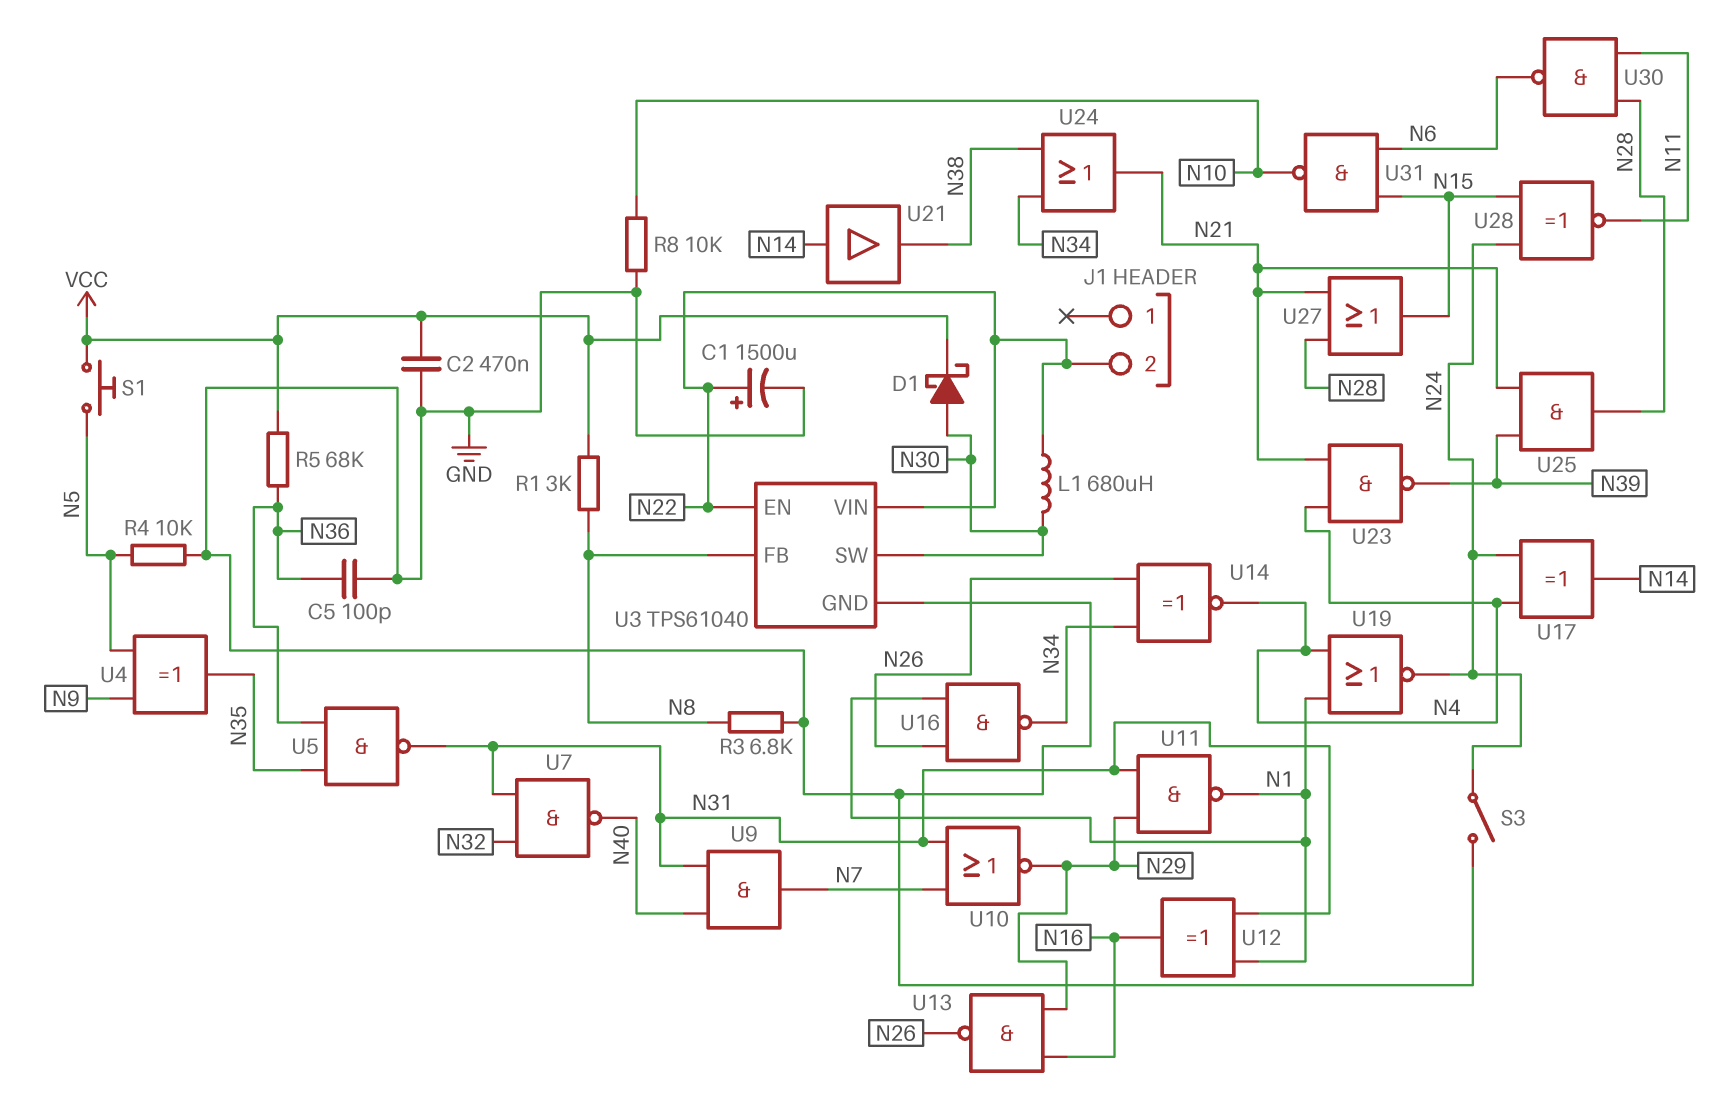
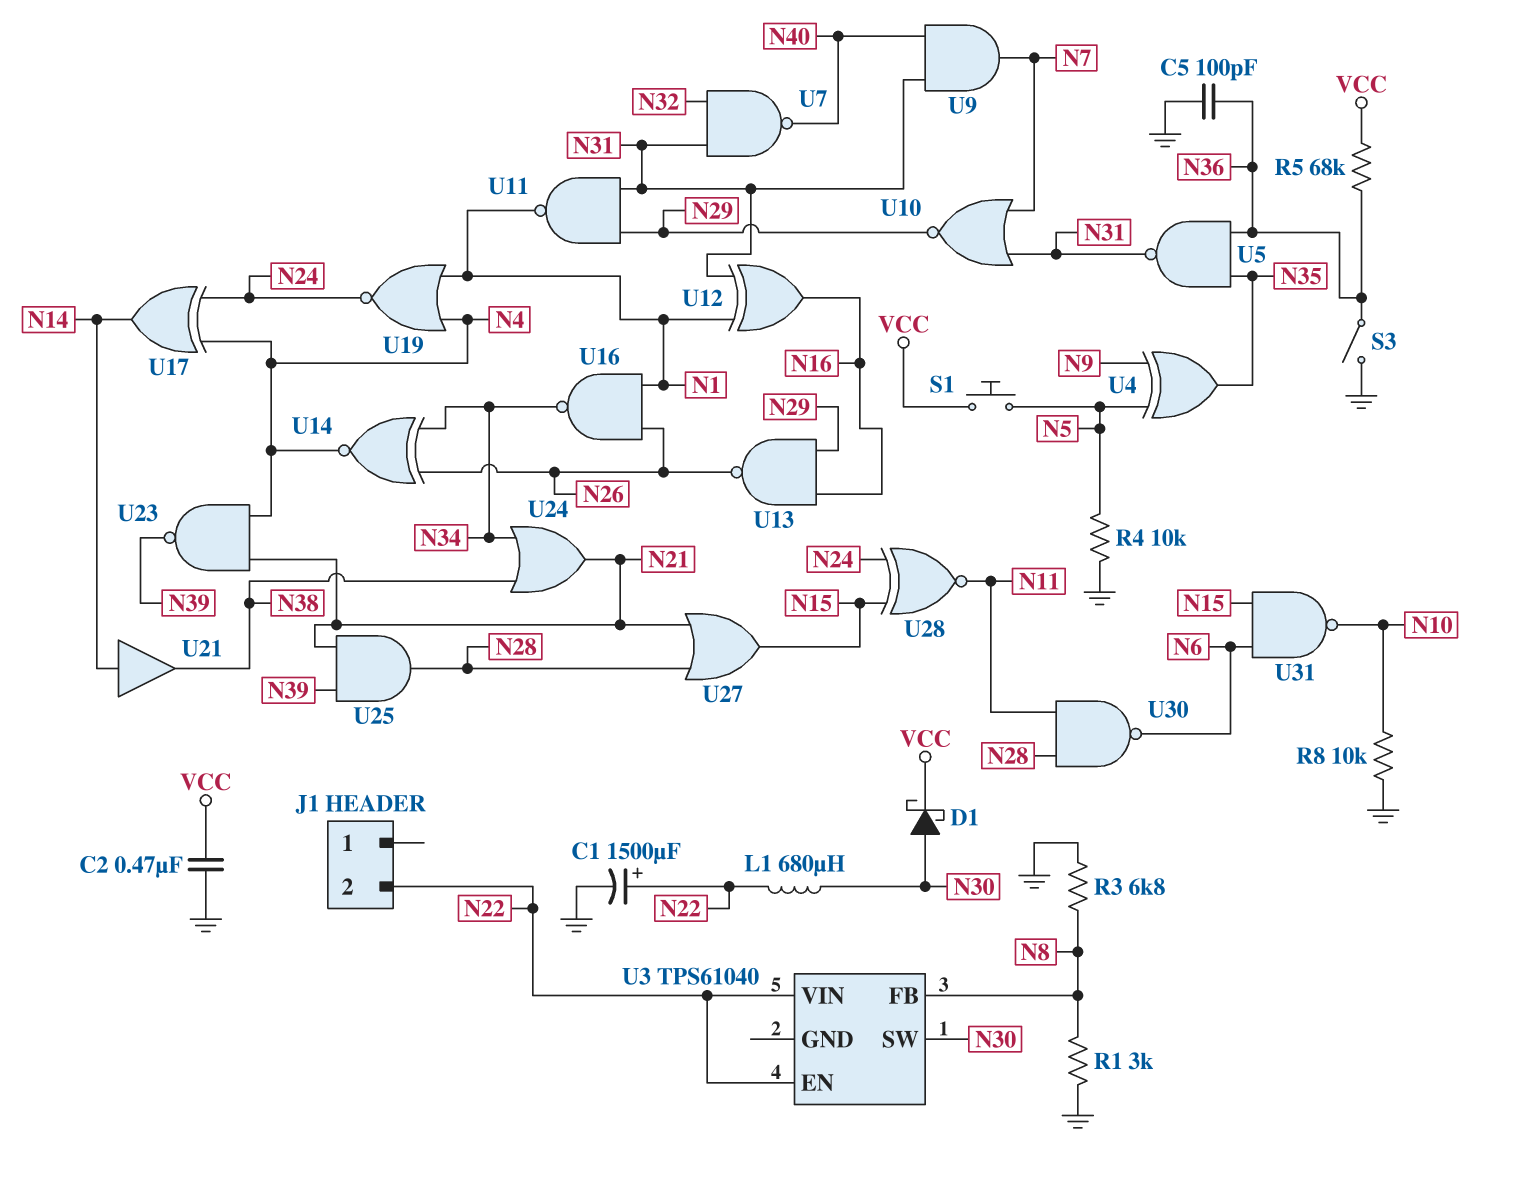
R1: 3k (N8, VCC) -> 3k (GND, N8)
S3: switch (GND, N24) -> switch (GND, N36)
U3 pin GND: GND -> none

